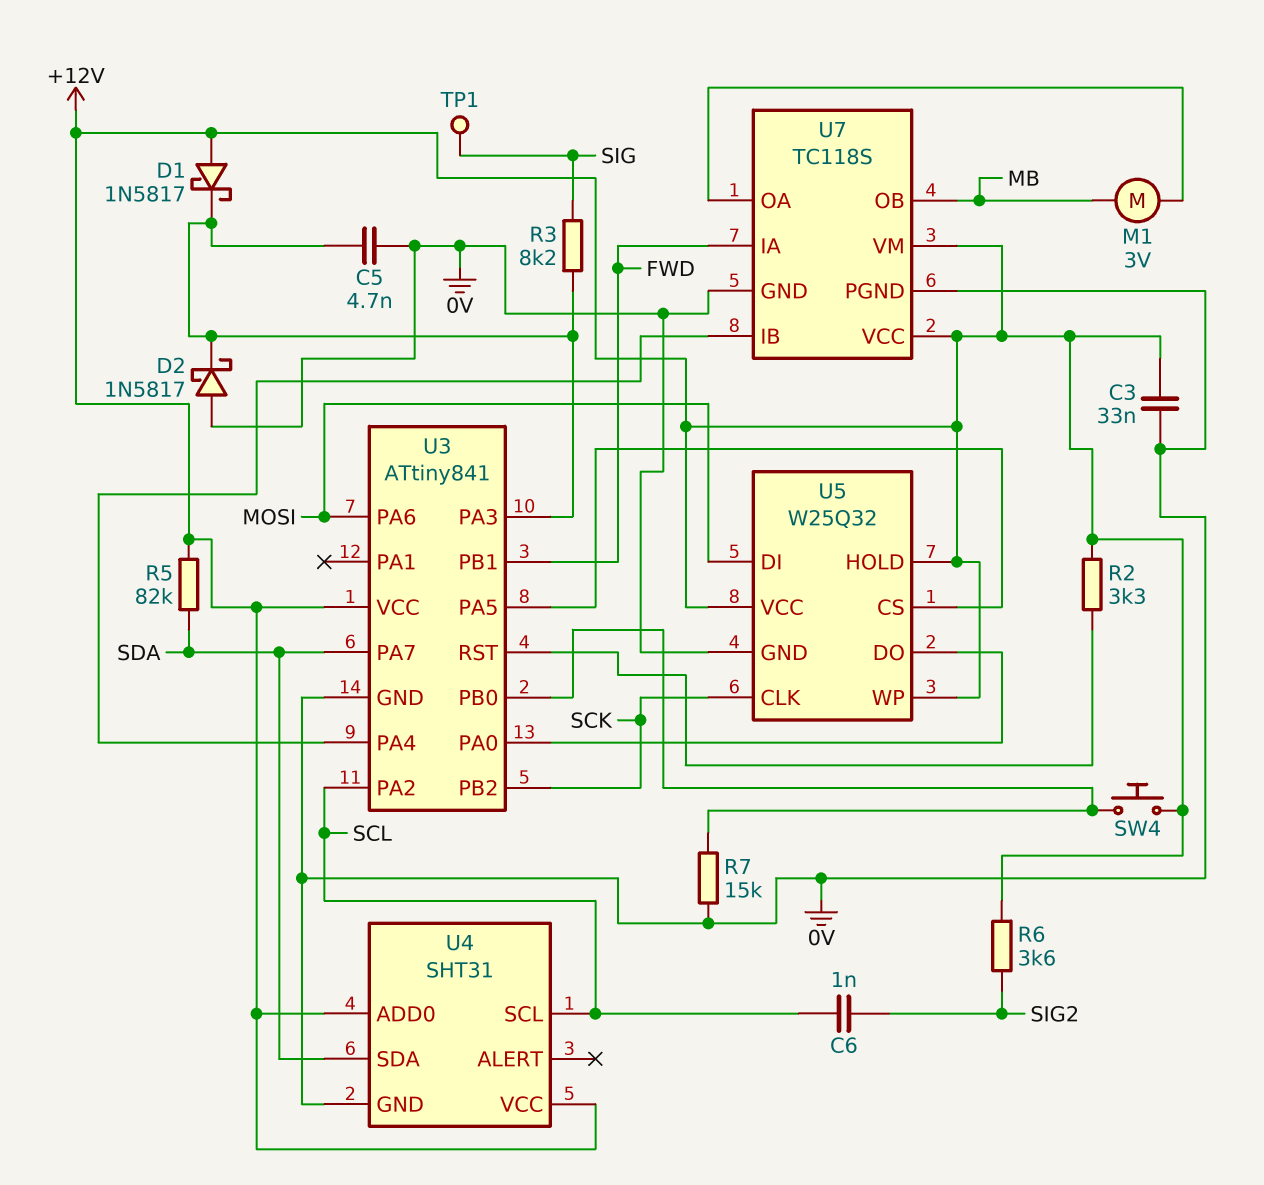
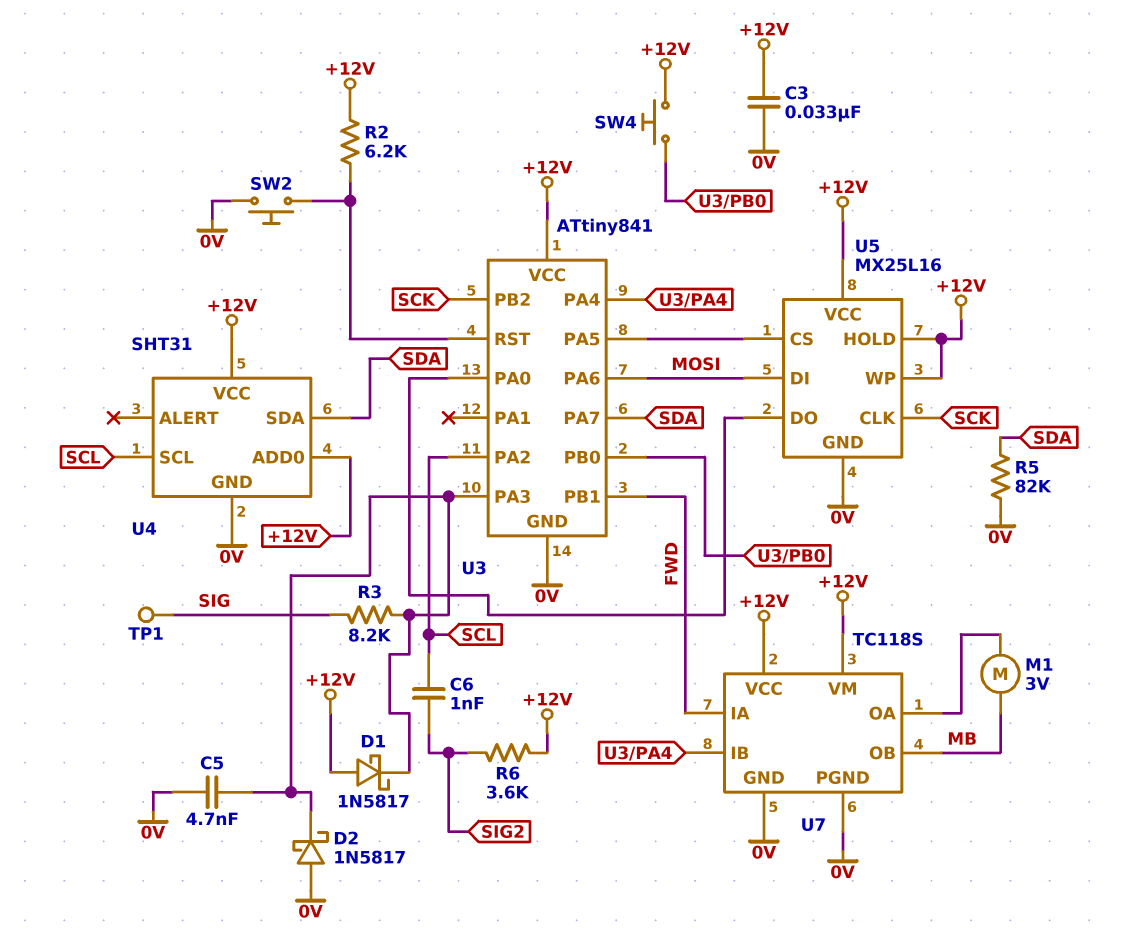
R2: 3.3k (+12V, U3/RST) -> 6.2k (+12V, U3/RST)
R5: 82k (+12V, SDA) -> 82k (0V, SDA)
R7: 15k (0V, U3/PB0) -> none
SW2: none -> button (0V, U3/RST)
U5: W25Q32 -> MX25L16

